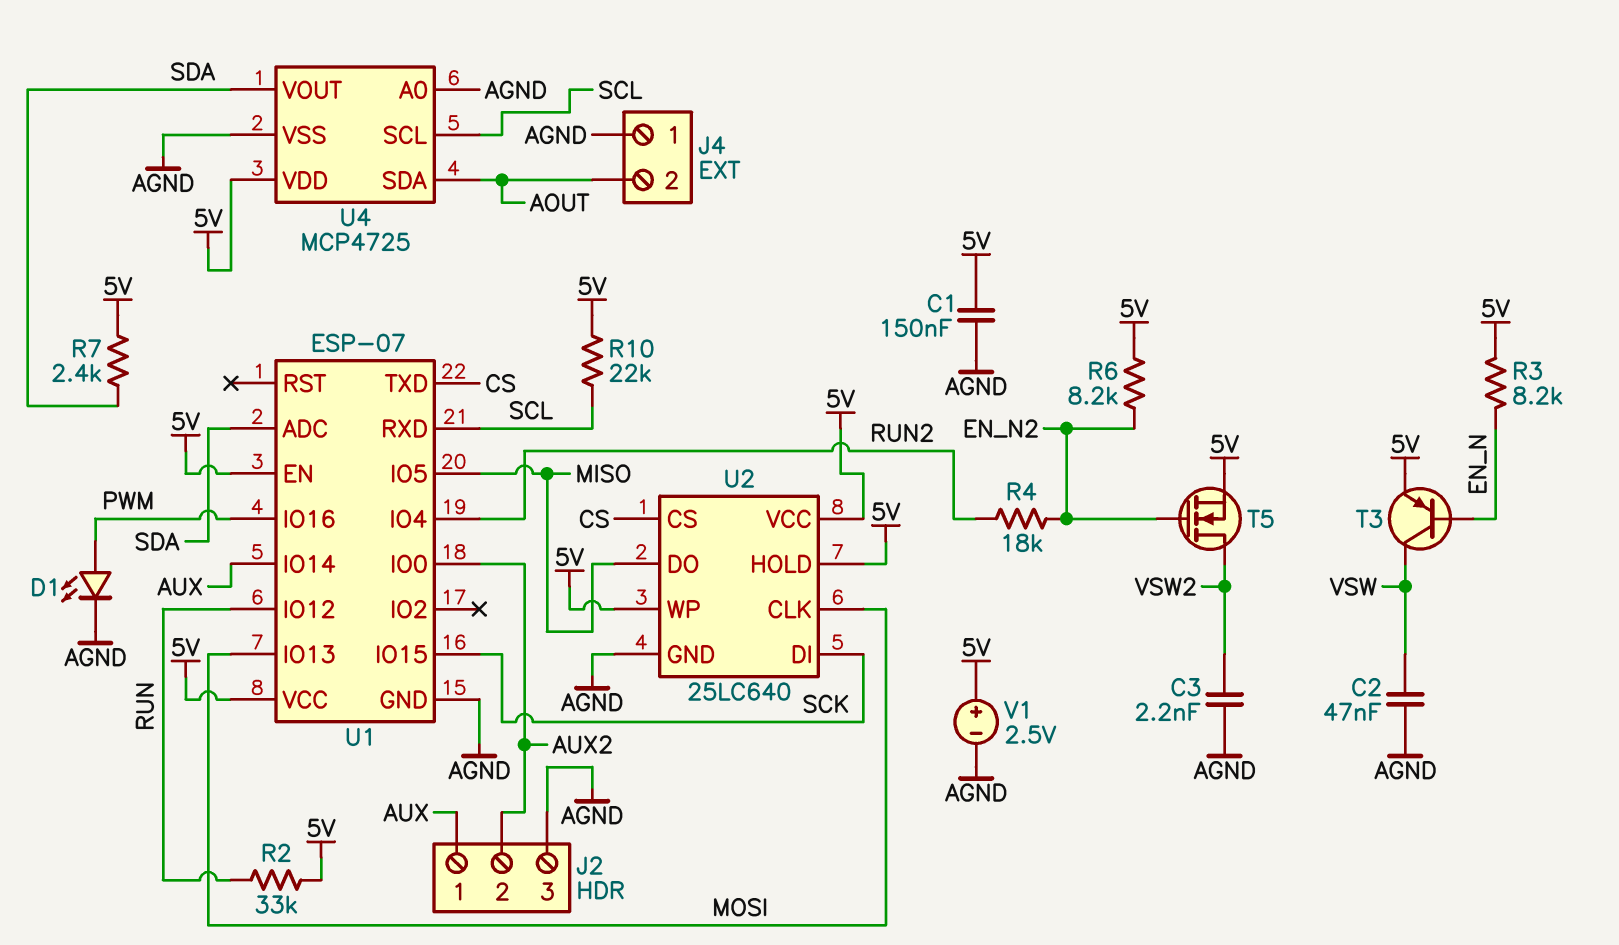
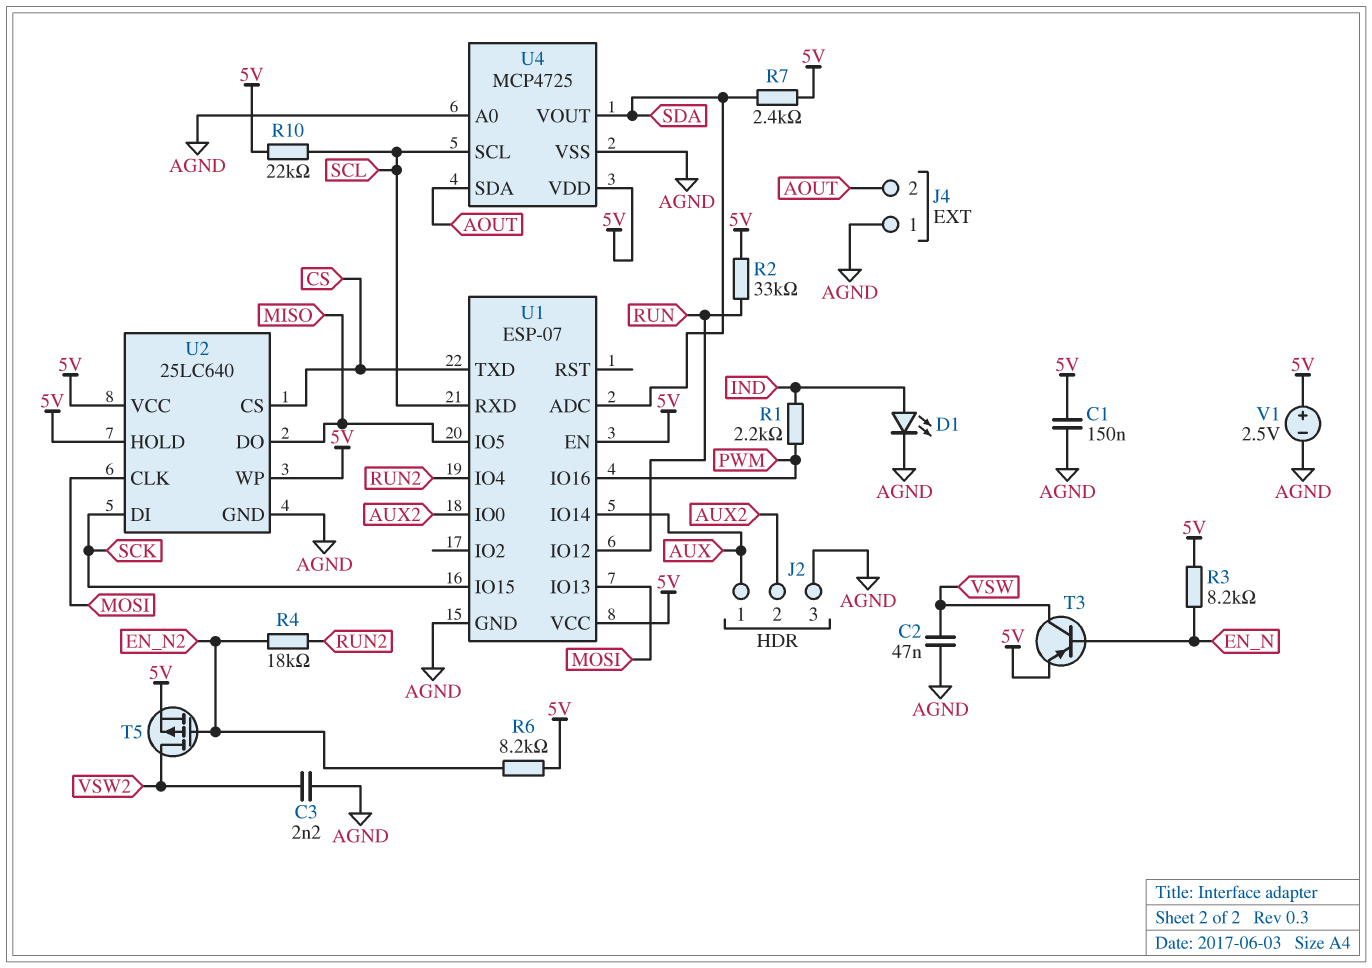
D1: LED (A PWM, K AGND) -> LED (A IND, K AGND)
R1: none -> 2.2k (IND, PWM)
T5: NMOS (G EN_N2, D VSW2, S 5V) -> PMOS (G EN_N2, D VSW2, S 5V)

